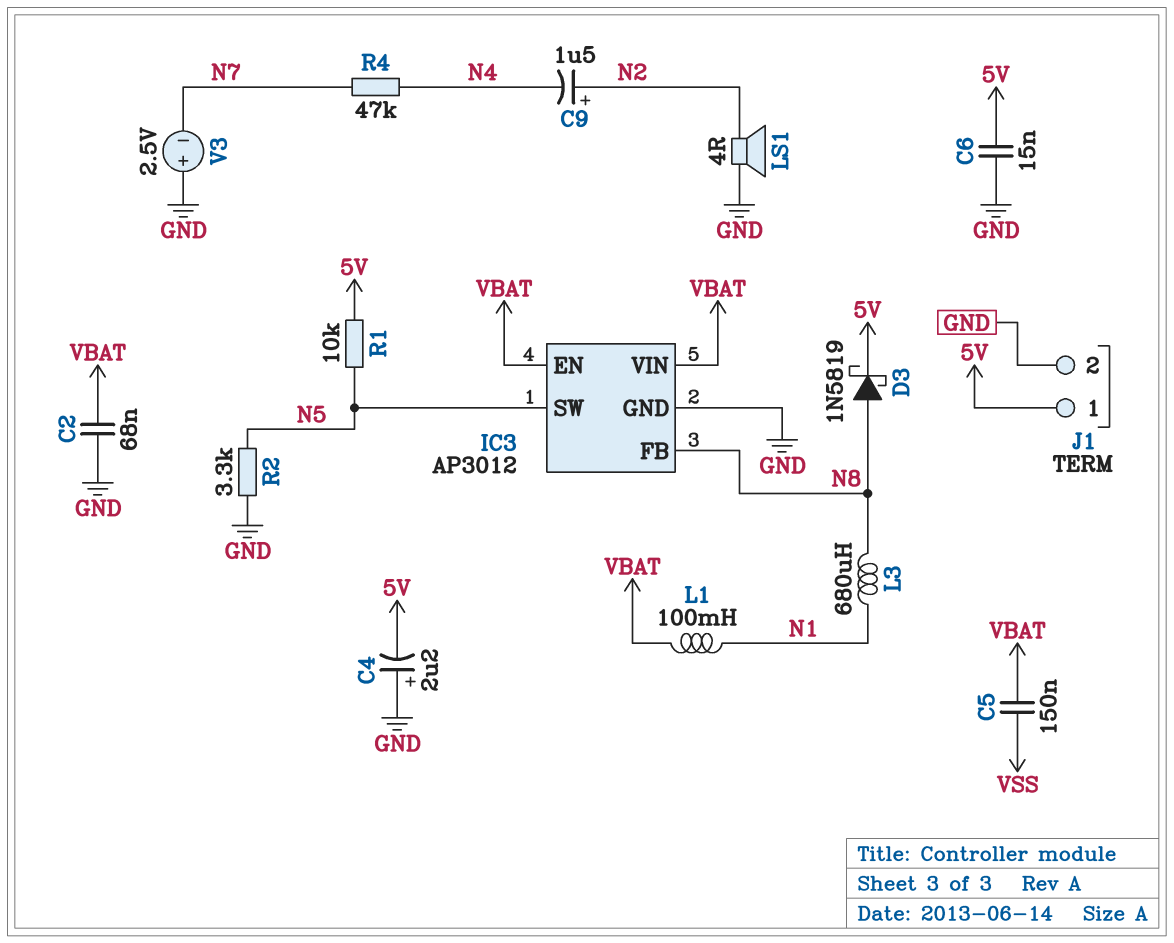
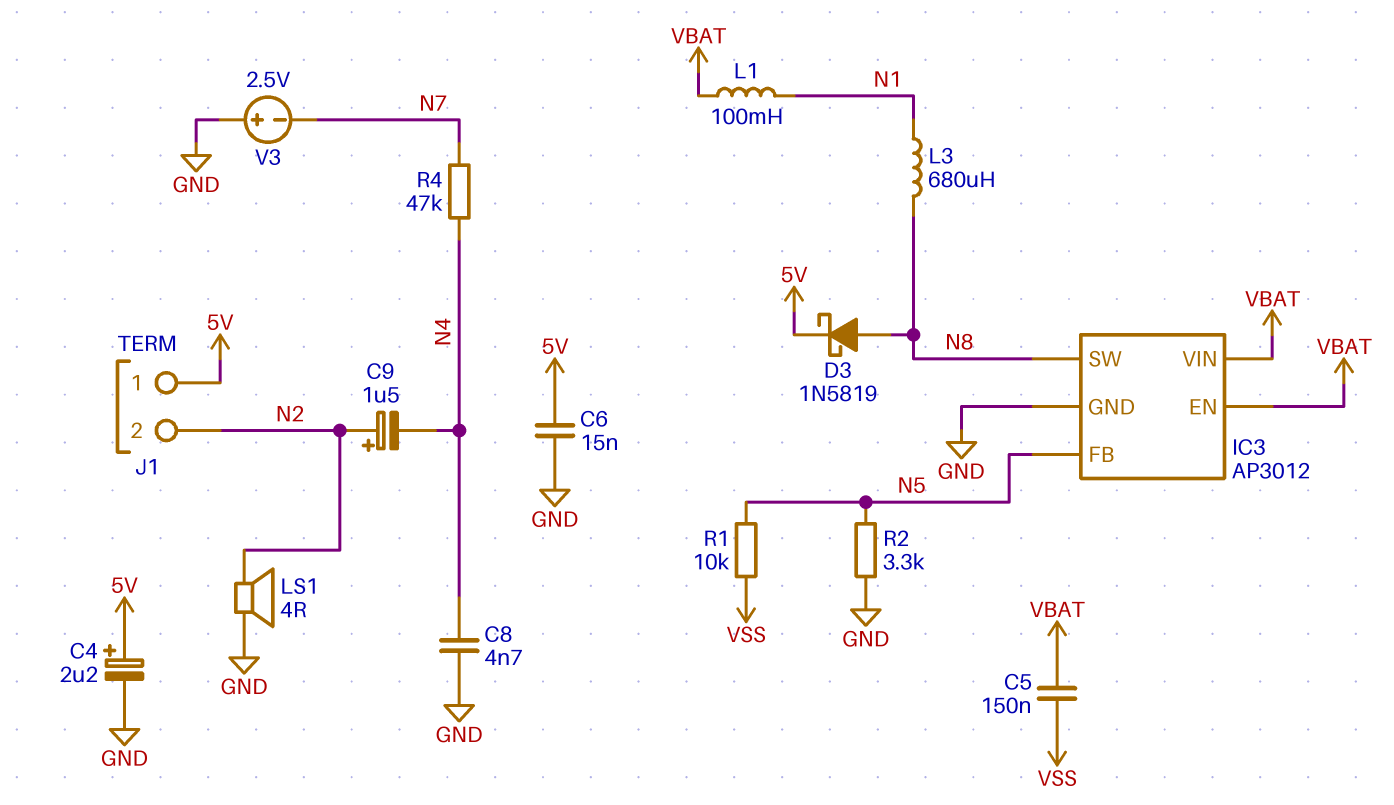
C2: 68nF (GND, VBAT) -> none
C4: 2.2uF (plus GND, minus 5V) -> 2.2uF (plus 5V, minus GND)
C8: none -> 4.7nF (GND, N4)
IC3 pin FB: N8 -> N5
IC3 pin SW: N5 -> N8
J1 pin 2: GND -> N2
R1: 10k (5V, N5) -> 10k (N5, VSS)

